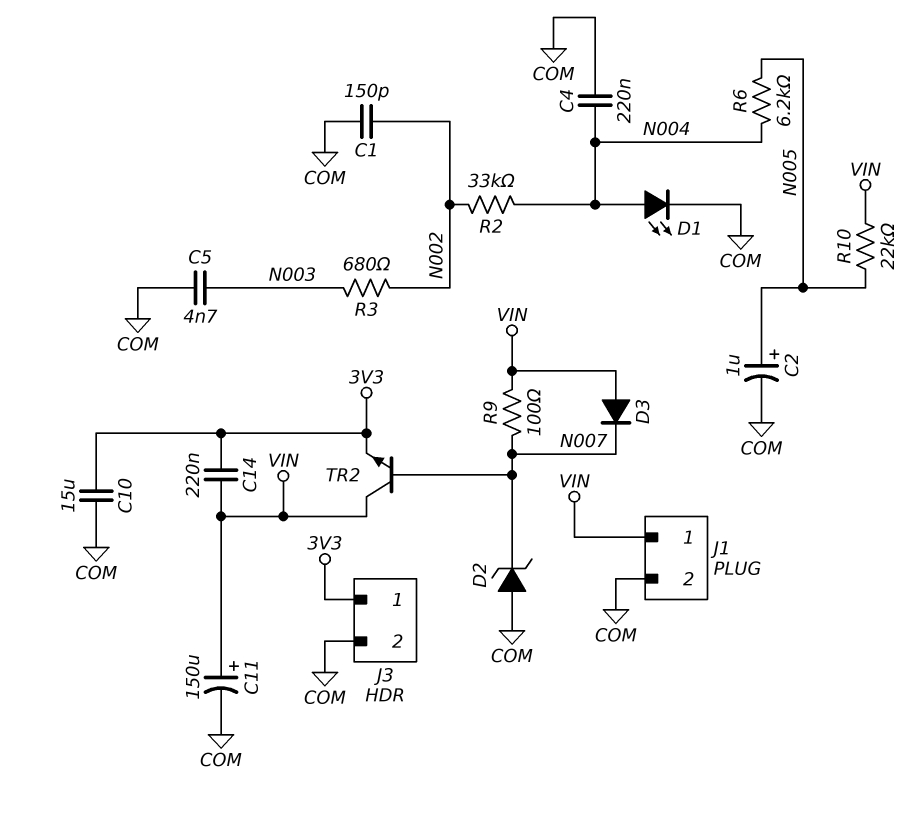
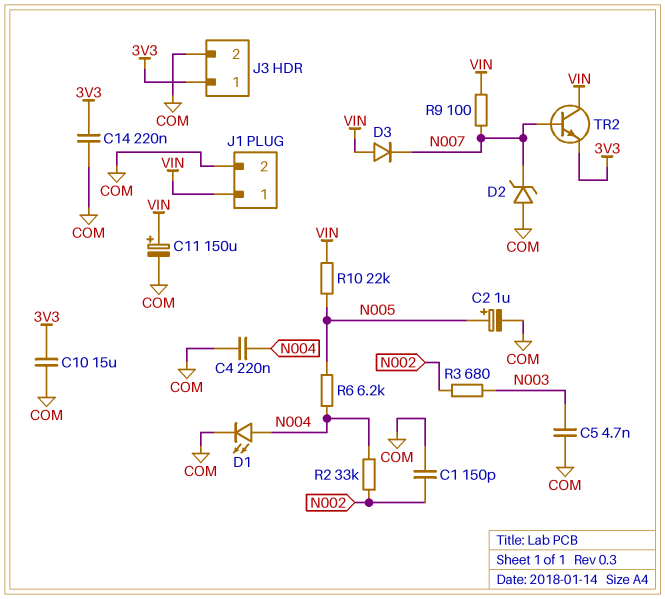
C14: 220nF (3V3, VIN) -> 220nF (3V3, COM)

